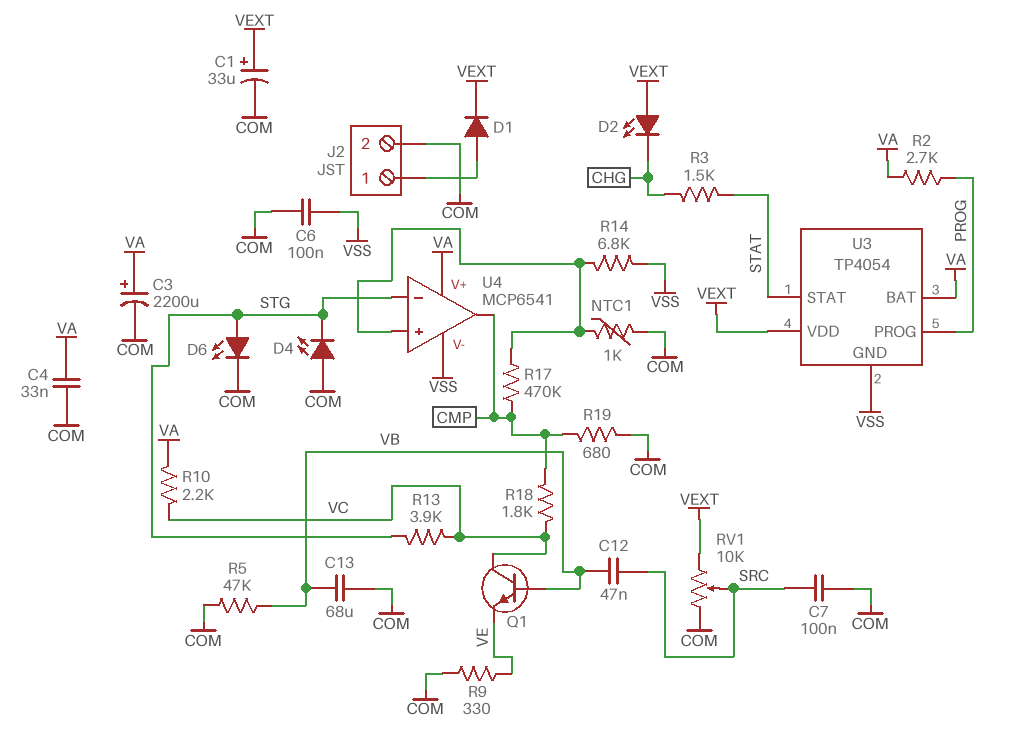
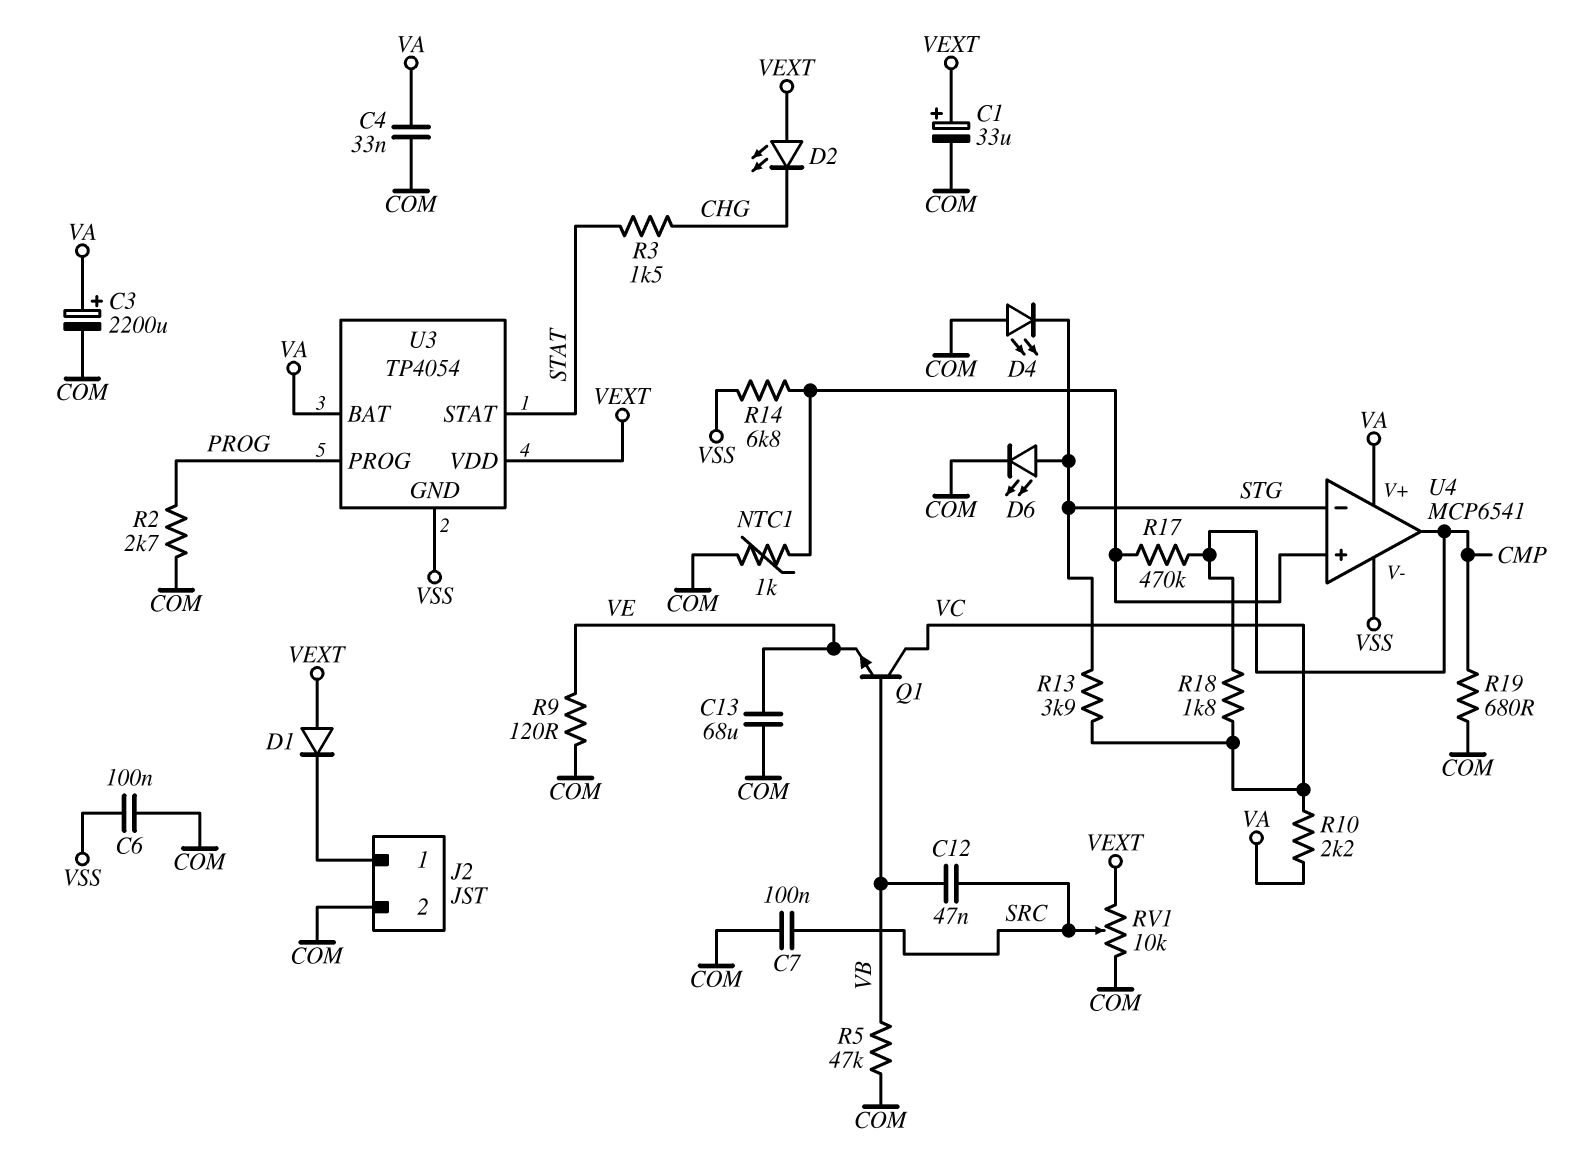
C13: 68uF (COM, VB) -> 68uF (COM, VE)
D1: diode (A J2/1, K VEXT) -> diode (A VEXT, K J2/1)
R2: 2.7k (PROG, VA) -> 2.7k (COM, PROG)
R9: 330 (COM, VE) -> 120 (COM, VE)

